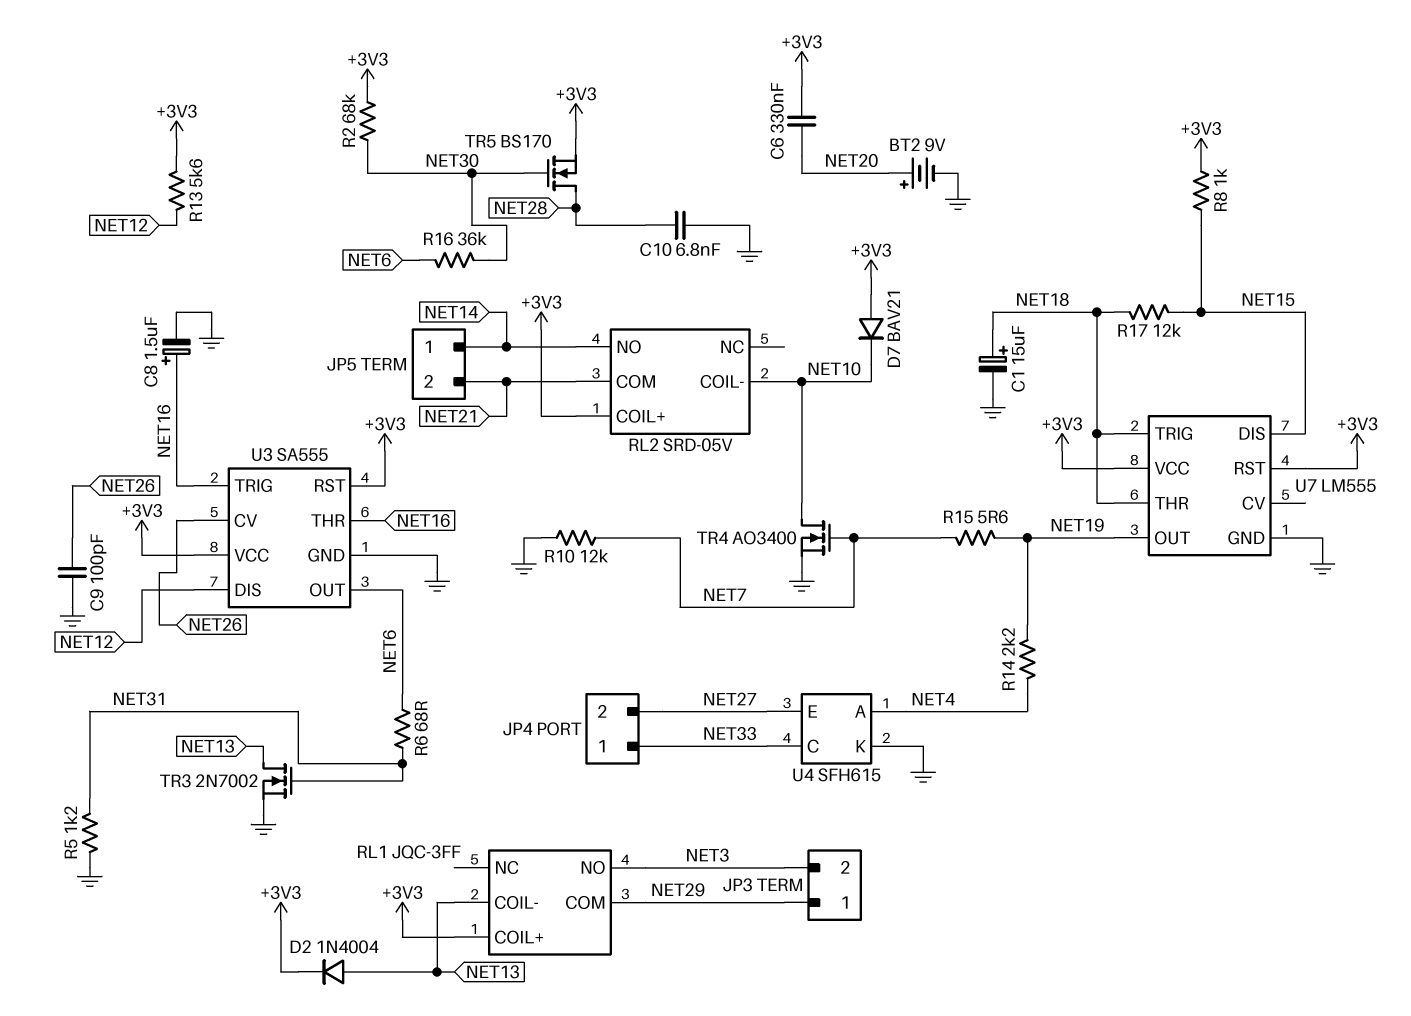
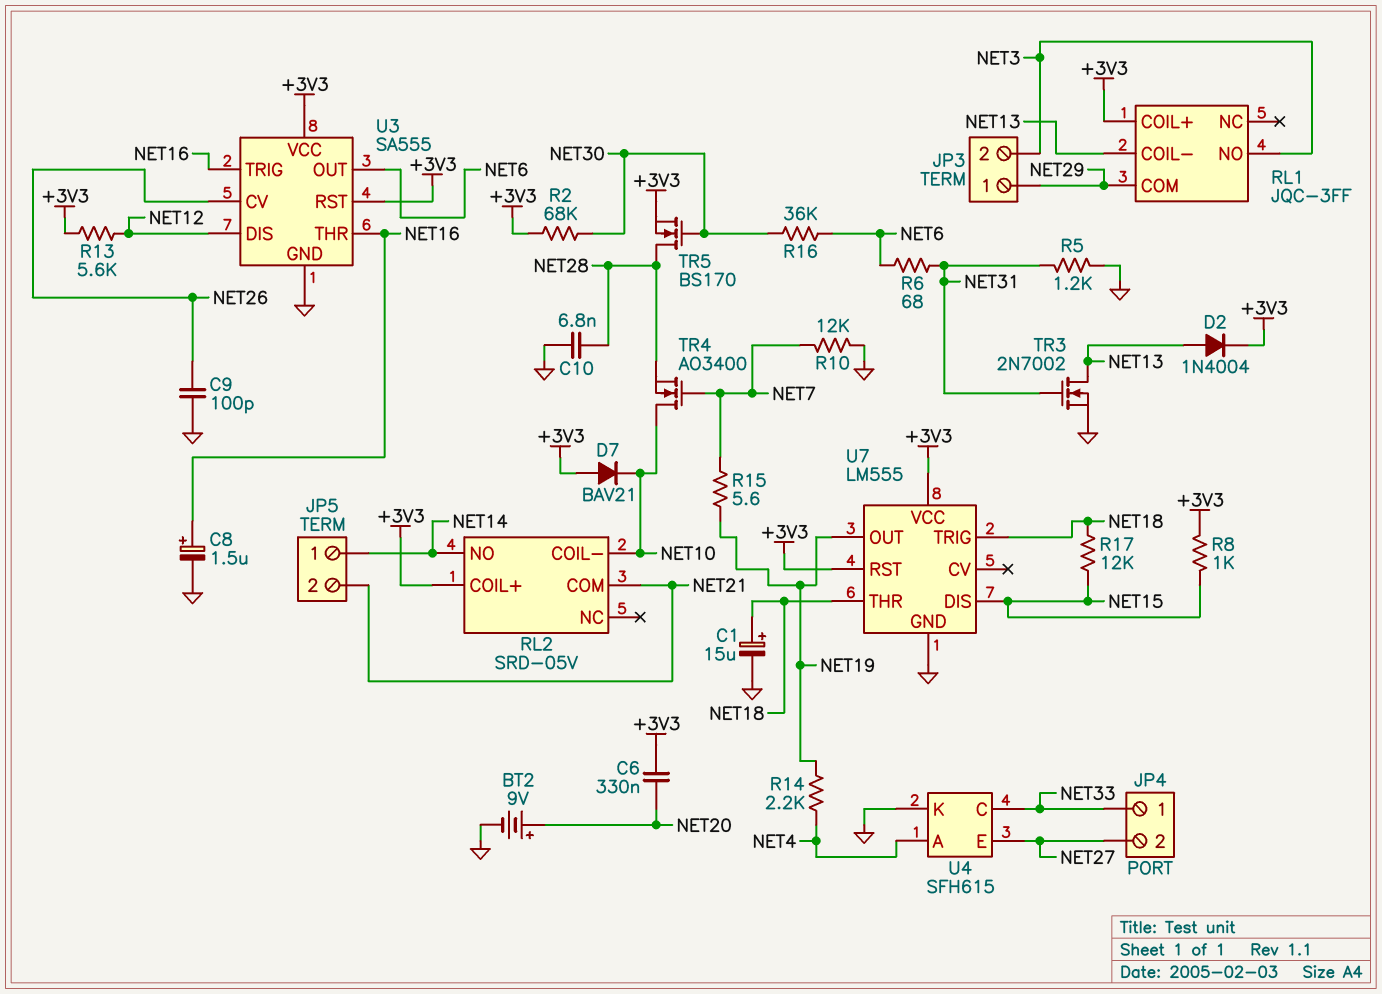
TR4: NMOS AO3400 (G NET7, D NET10, S GND) -> NMOS AO3400 (G NET7, D NET10, S NET28)

